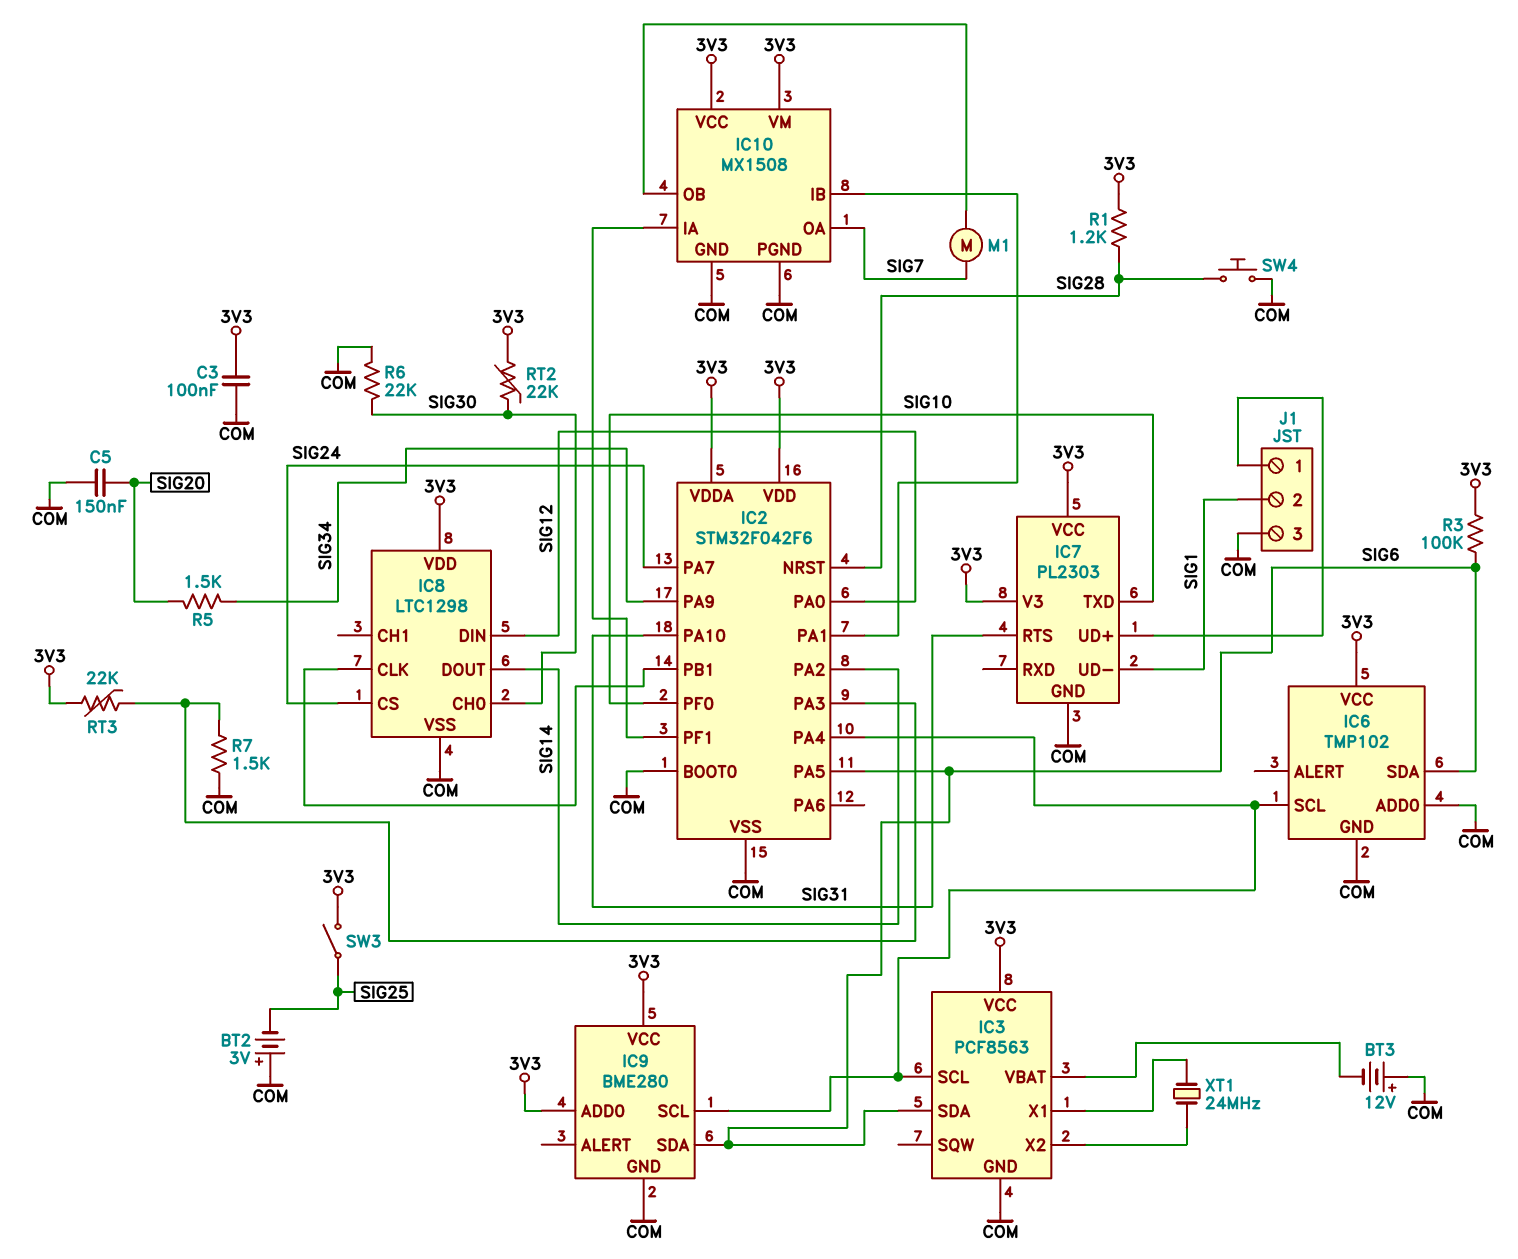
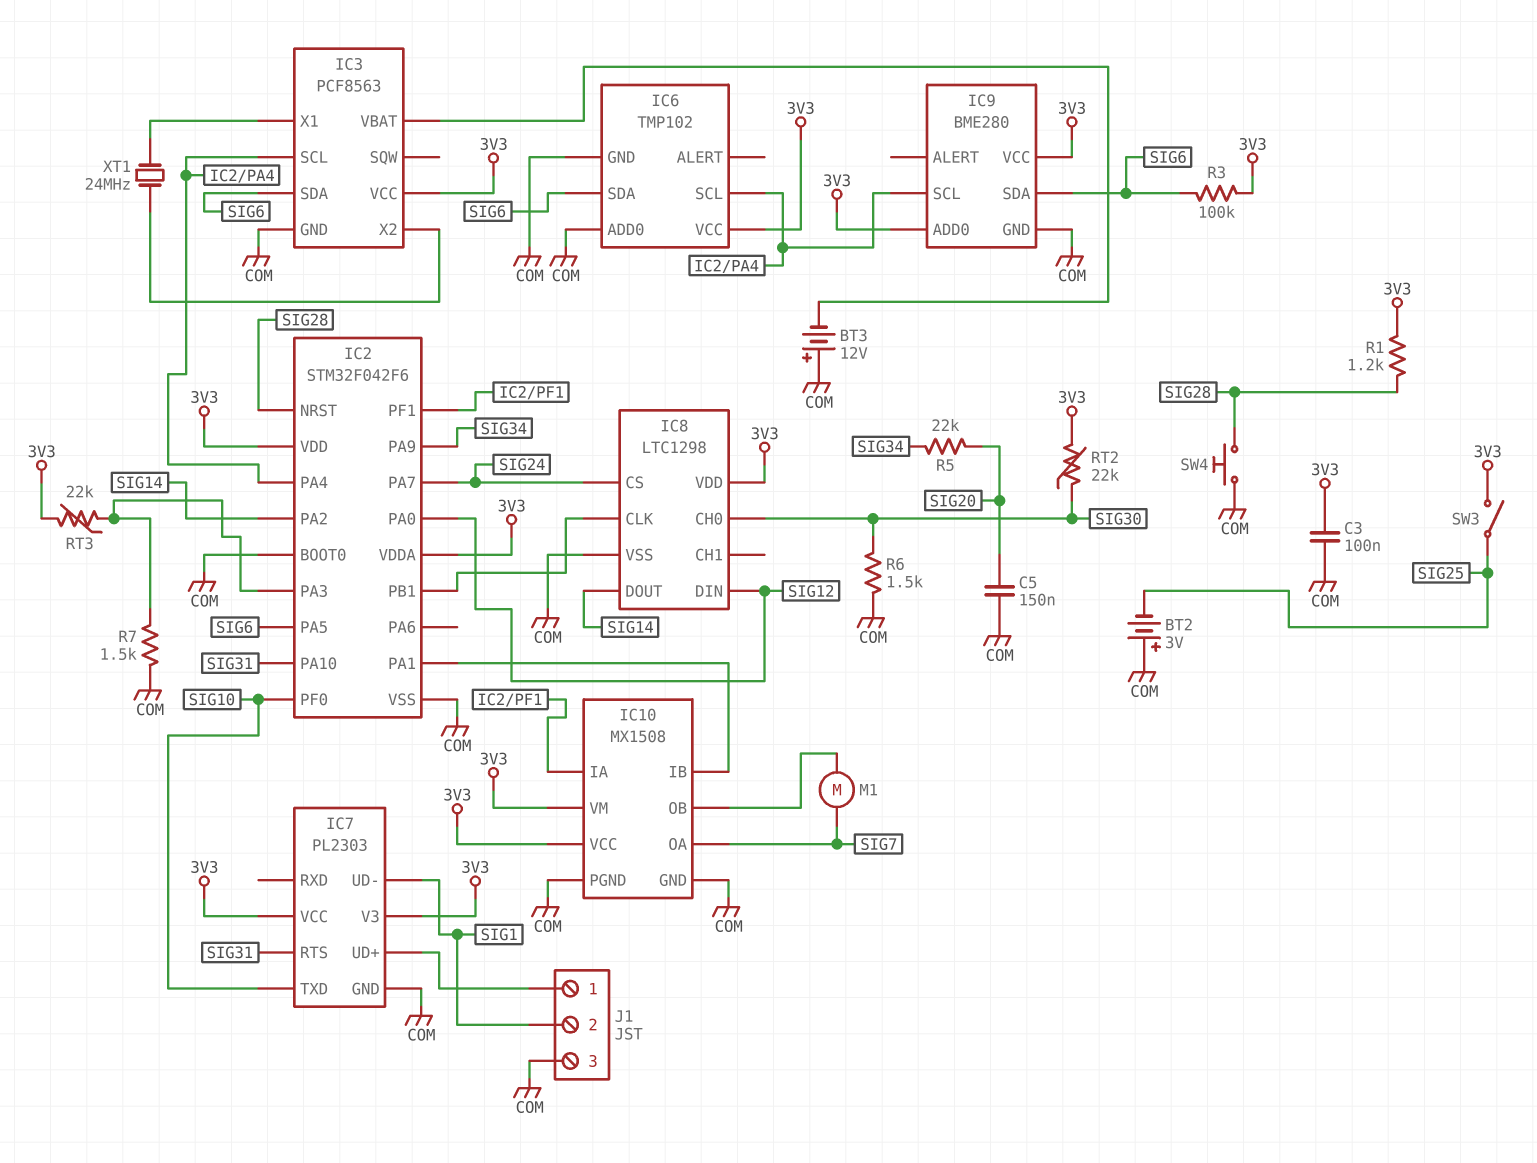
R5: 1.5k (SIG20, SIG34) -> 22k (SIG20, SIG34)
R6: 22k (COM, SIG30) -> 1.5k (COM, SIG30)

